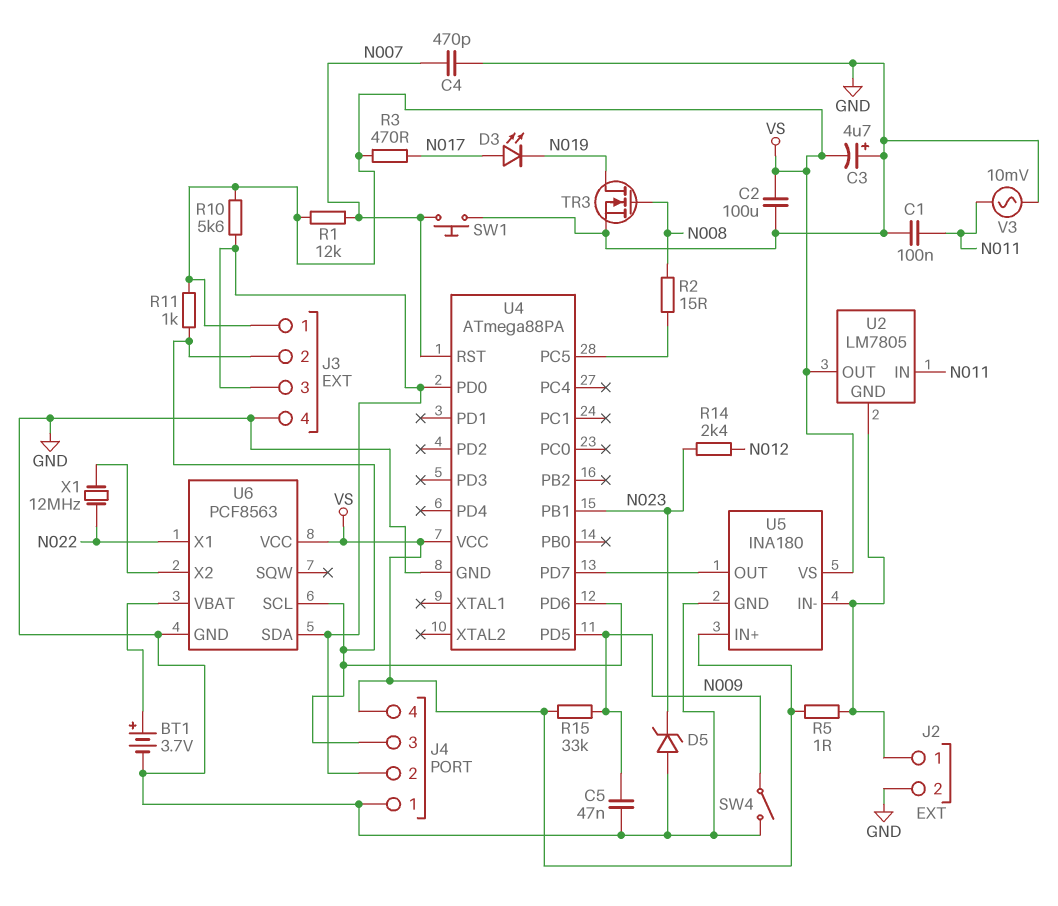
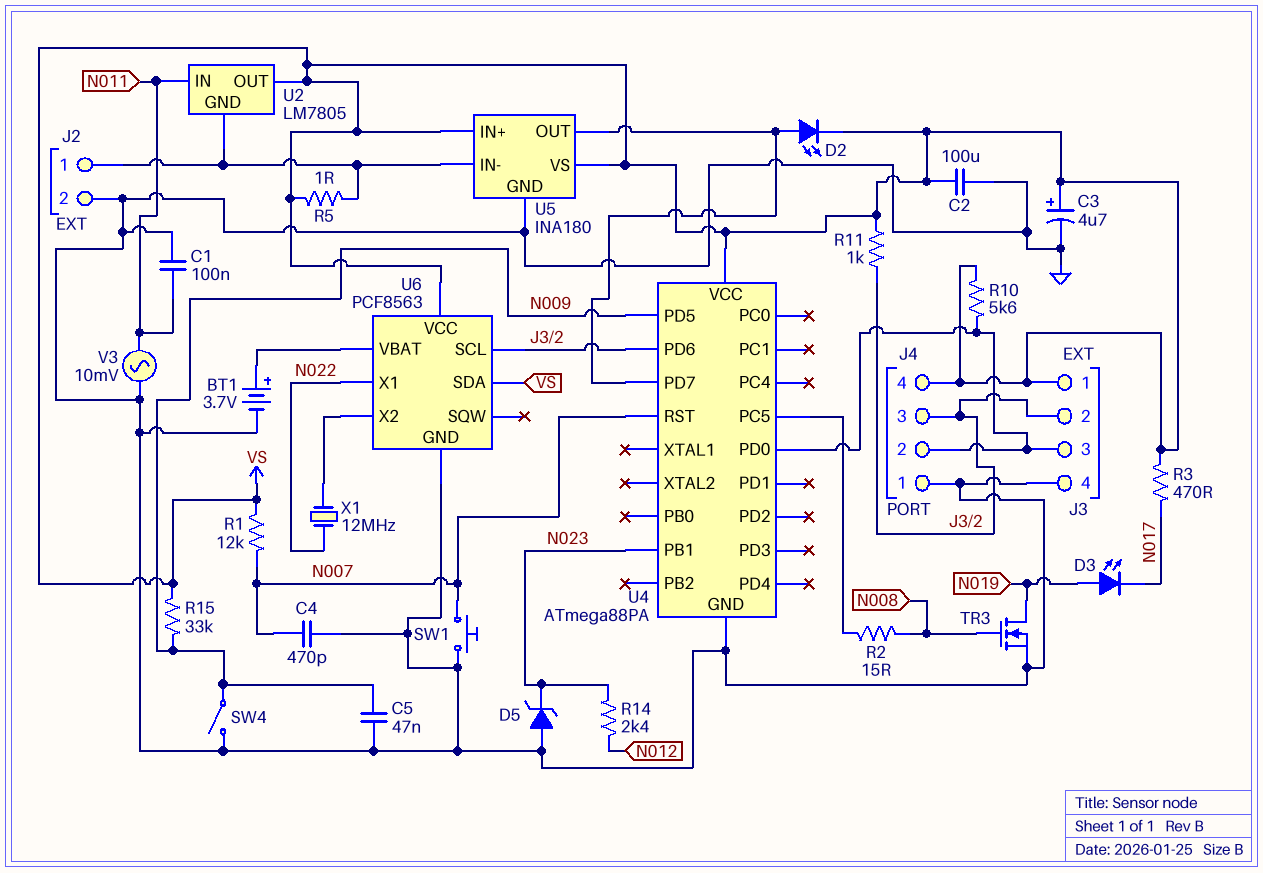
C3: 4.7uF (plus GND, minus VS) -> 4.7uF (plus VS, minus GND)
D2: none -> LED (A U4/PD7, K VS)
D3: LED (A N017, K N019) -> LED (A N019, K N017)
U6 pin SDA: J3/3 -> VS

